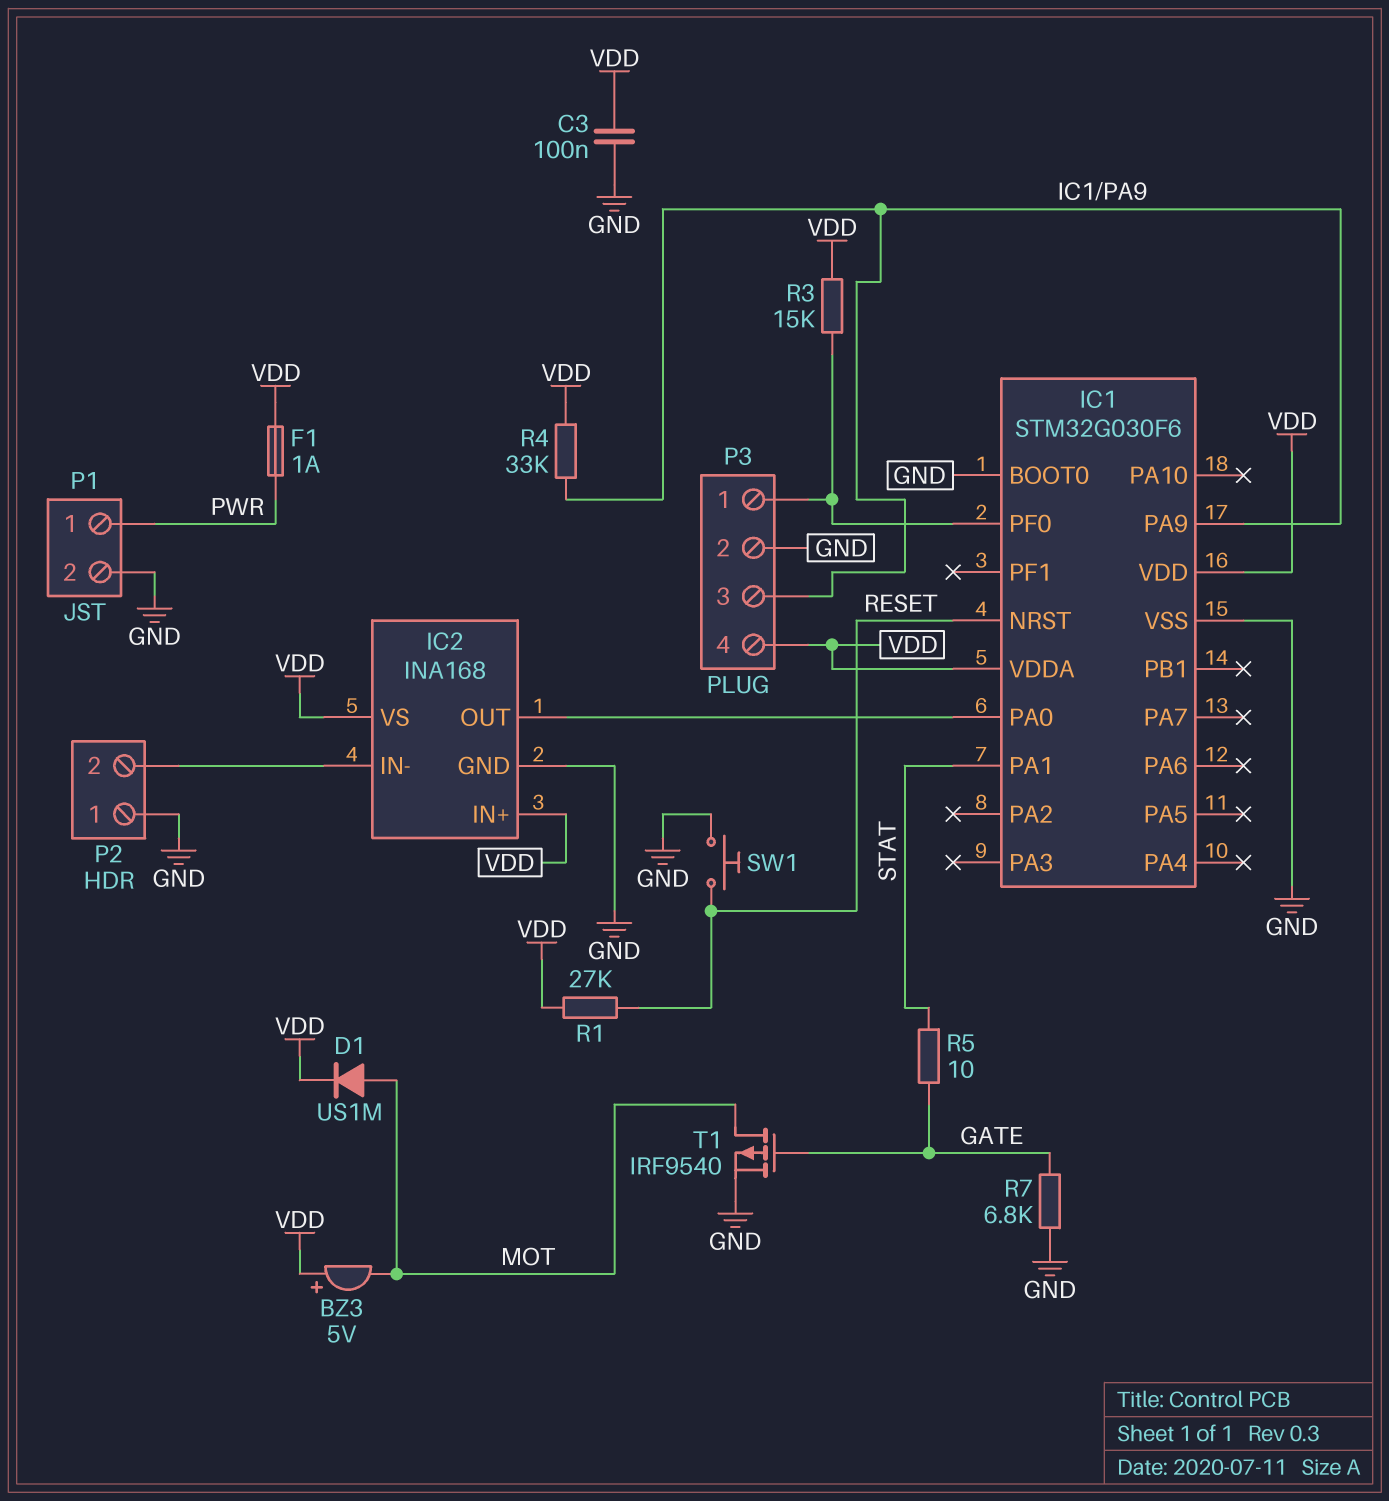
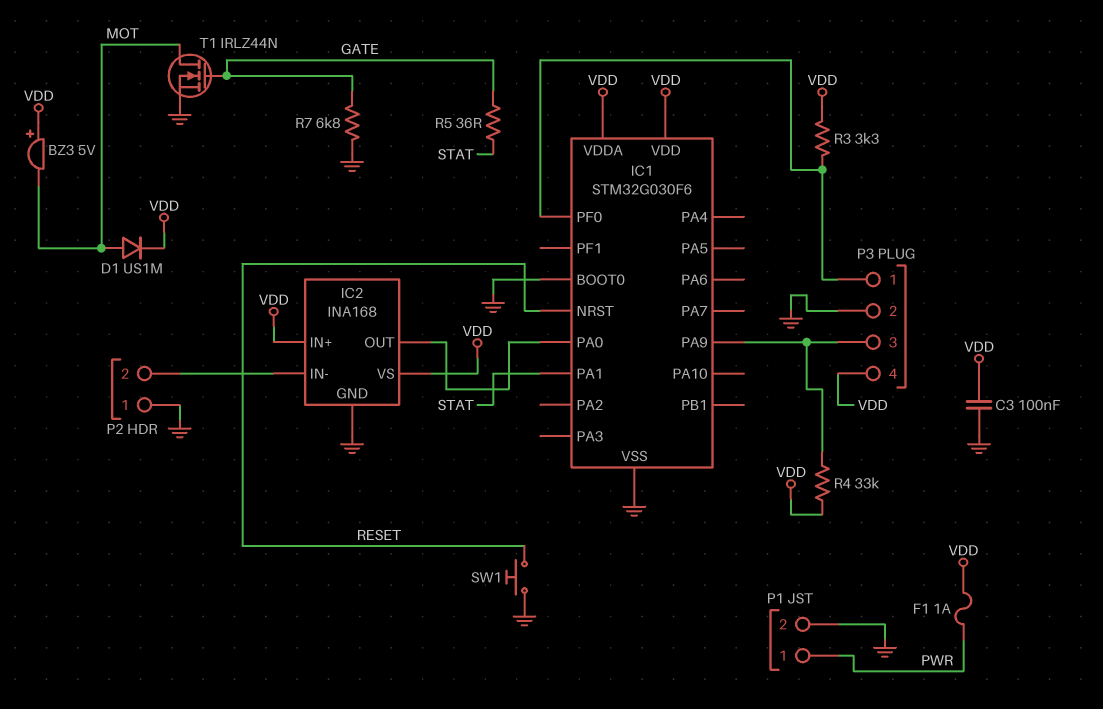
R1: 27k (RESET, VDD) -> none
R3: 15k (IC1/PF0, VDD) -> 3.3k (IC1/PF0, VDD)
R5: 10 (GATE, STAT) -> 36 (GATE, STAT)
T1: PMOS IRF9540 (G GATE, D MOT, S GND) -> NMOS IRLZ44N (G GATE, D MOT, S GND)

